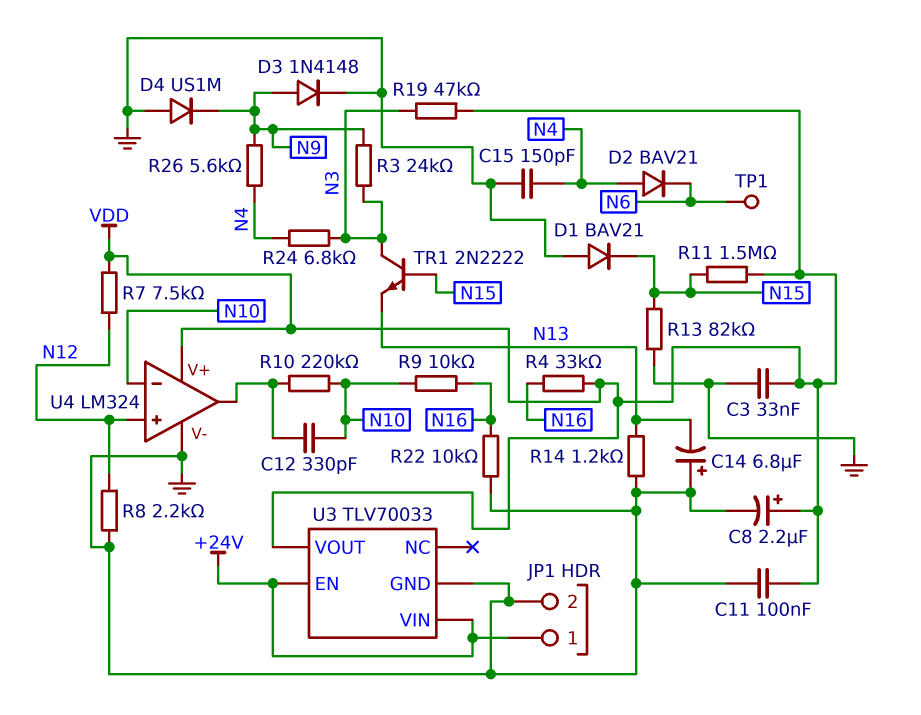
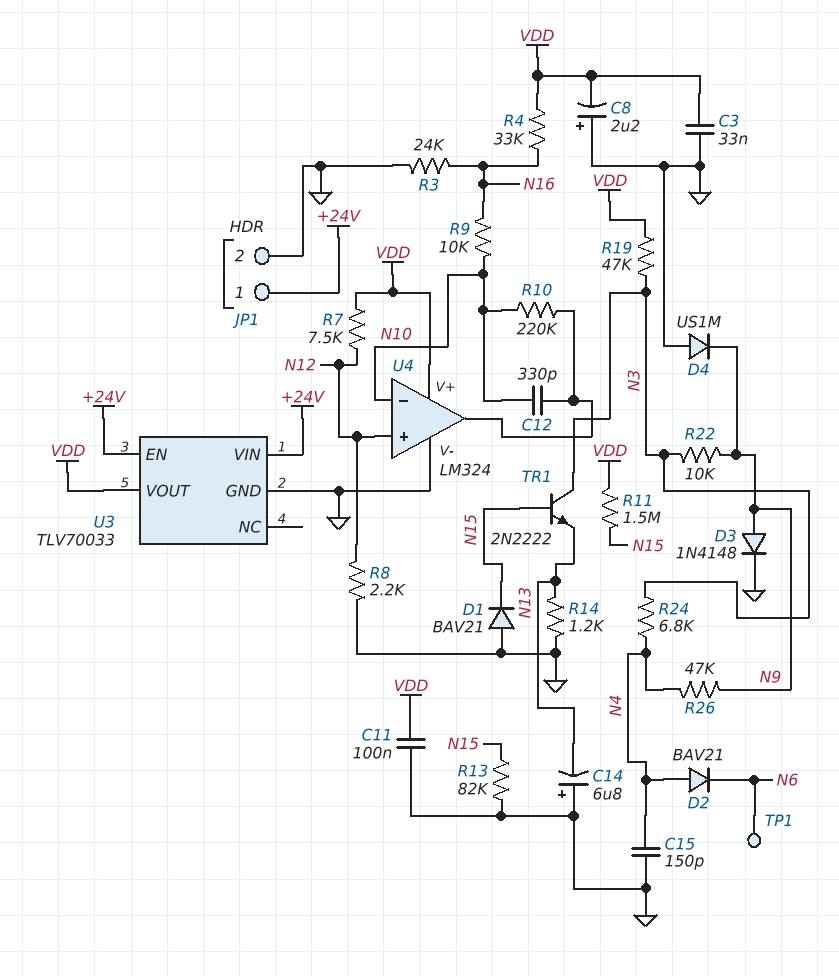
C8: 2.2uF (plus VDD, minus GND) -> 2.2uF (plus GND, minus VDD)
R3: 24k (N3, N9) -> 24k (GND, N16)
R22: 10k (GND, N16) -> 10k (N3, N9)
R26: 5.6k (N4, N9) -> 47k (N4, N9)

